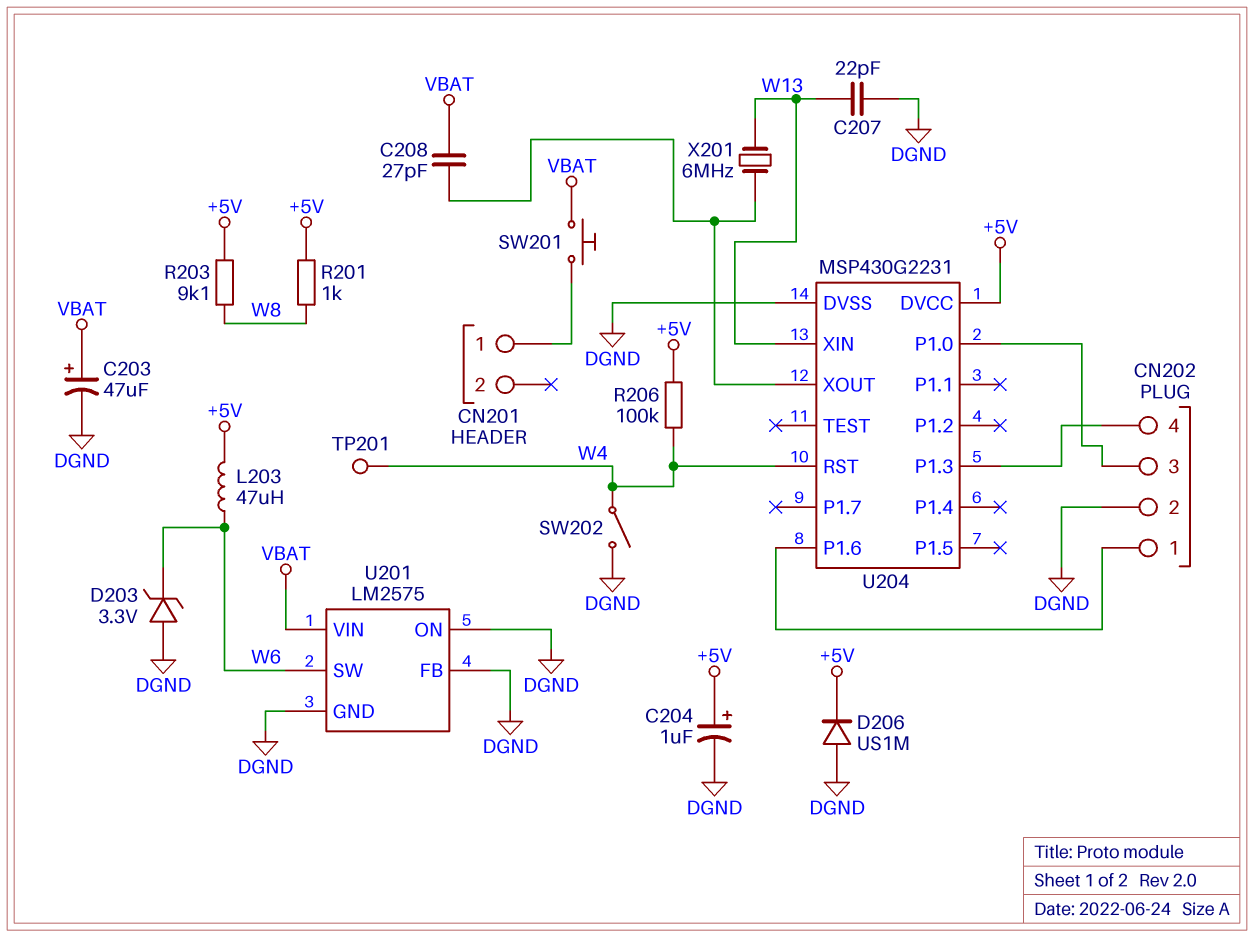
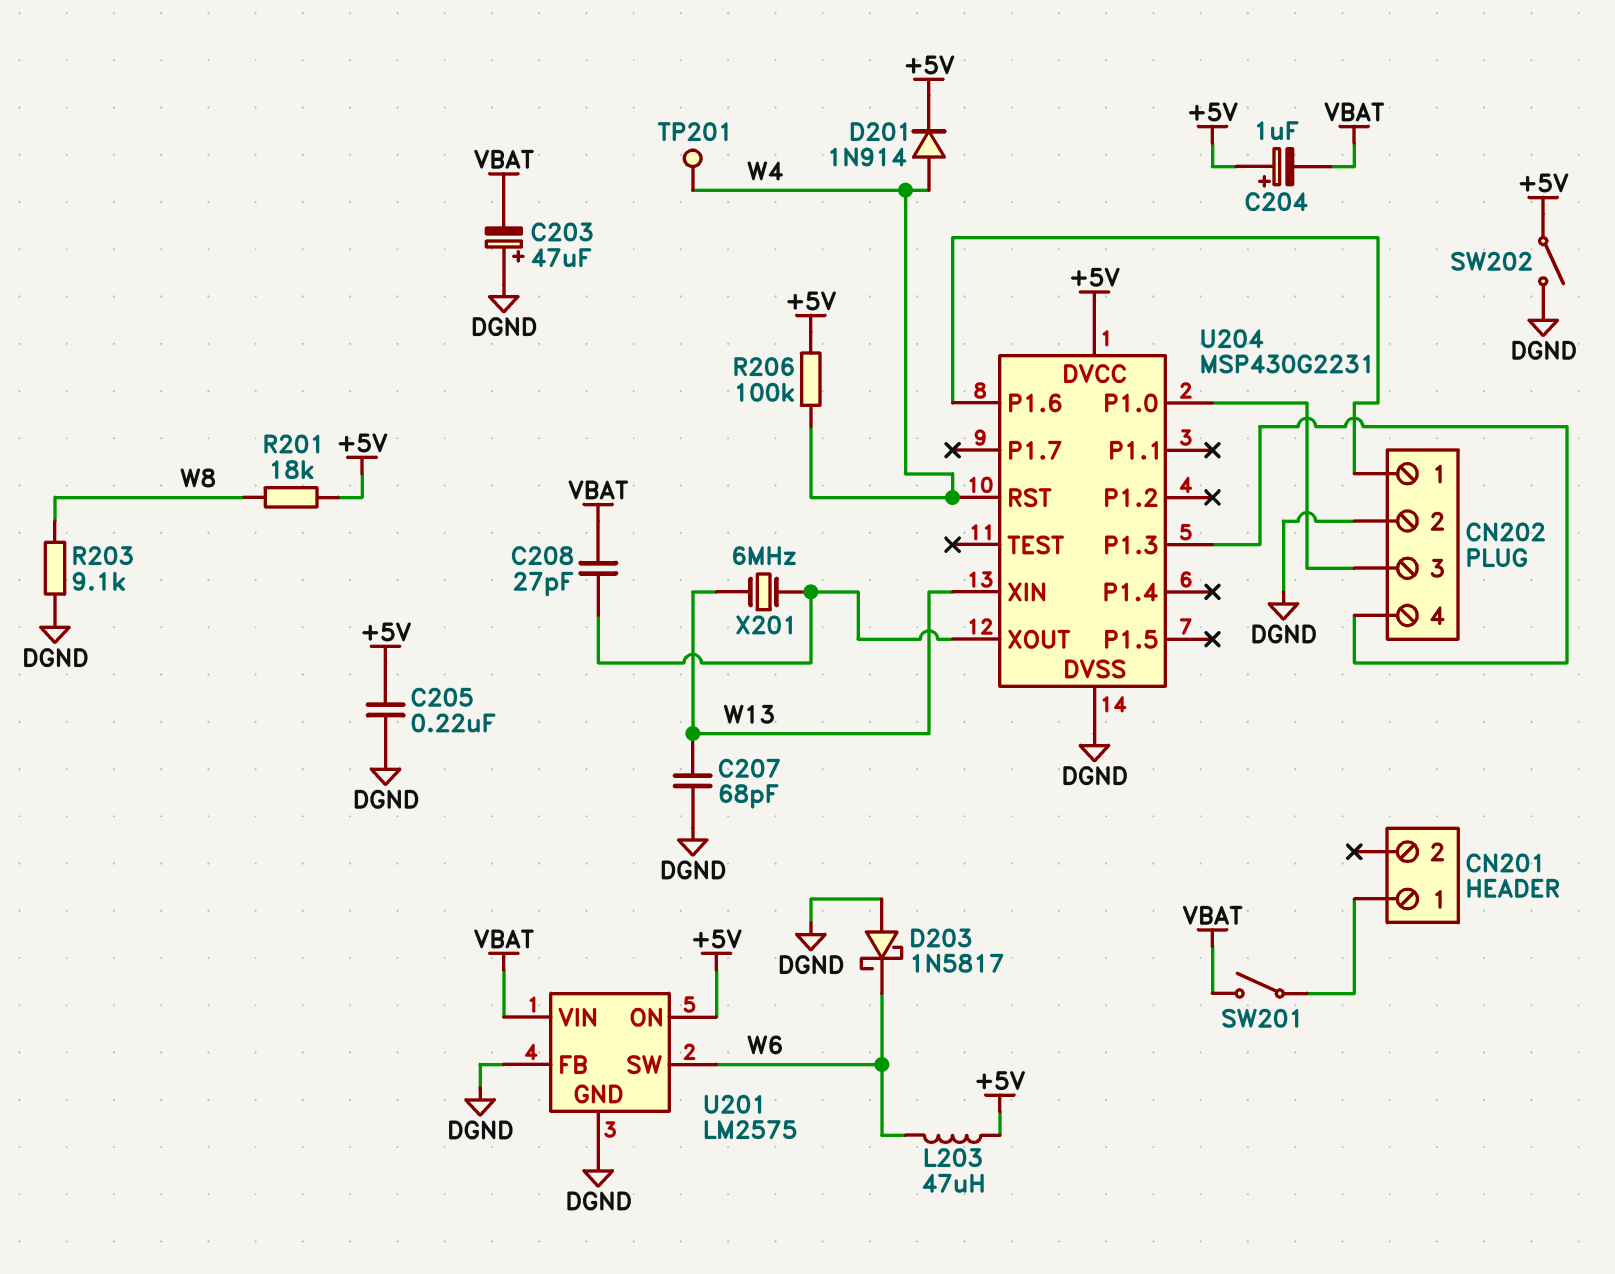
C203: 47uF (plus VBAT, minus DGND) -> 47uF (plus DGND, minus VBAT)
C204: 1uF (plus +5V, minus DGND) -> 1uF (plus +5V, minus VBAT)
C205: none -> 220nF (+5V, DGND)
C207: 22pF (DGND, W13) -> 68pF (DGND, W13)
D201: none -> diode 1N914 (A W4, K +5V)
D203: zener 3.3V (A DGND, K W6) -> schottky 1N5817 (A DGND, K W6)
D206: diode US1M (A DGND, K +5V) -> none
R201: 1k (+5V, W8) -> 18k (+5V, W8)
R203: 9.1k (+5V, W8) -> 9.1k (DGND, W8)
SW201: button (CN201/1, VBAT) -> switch (CN201/1, VBAT)
SW202: switch (DGND, W4) -> switch (+5V, DGND)
U201 pin ON: DGND -> +5V

